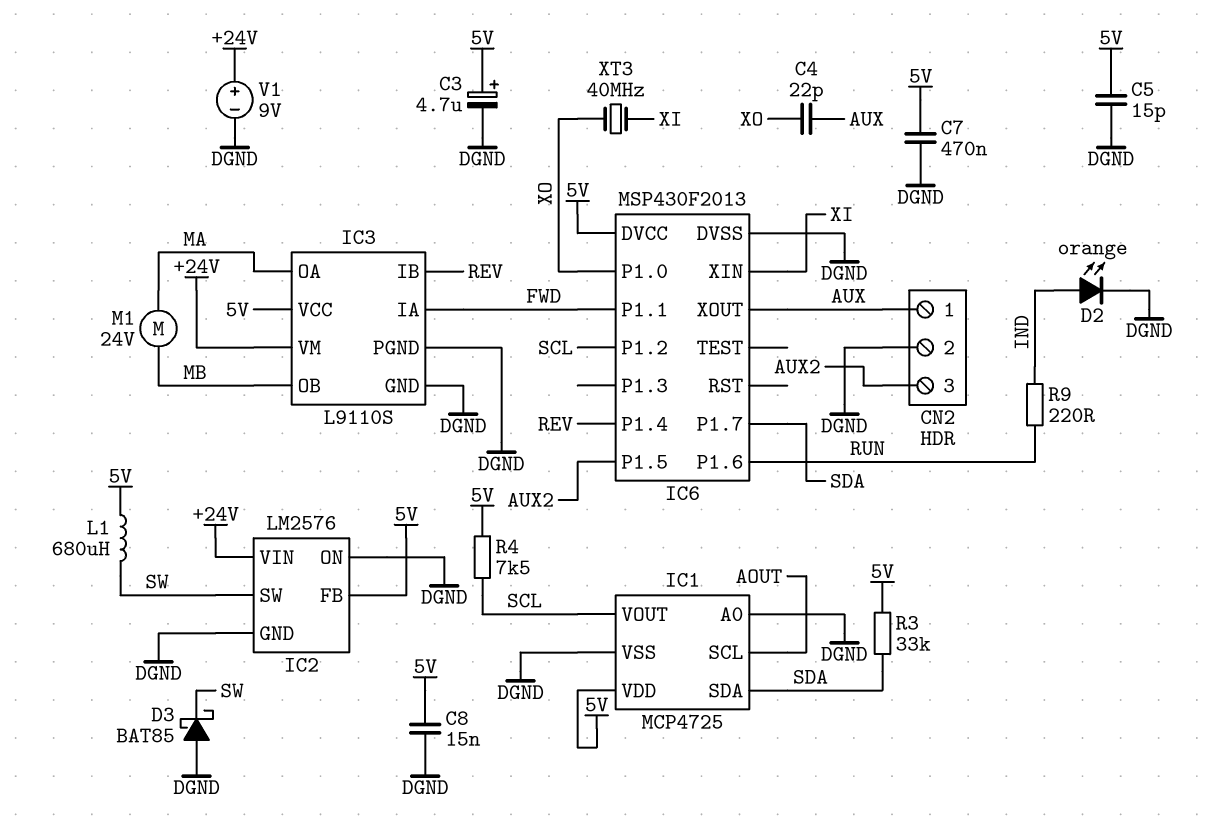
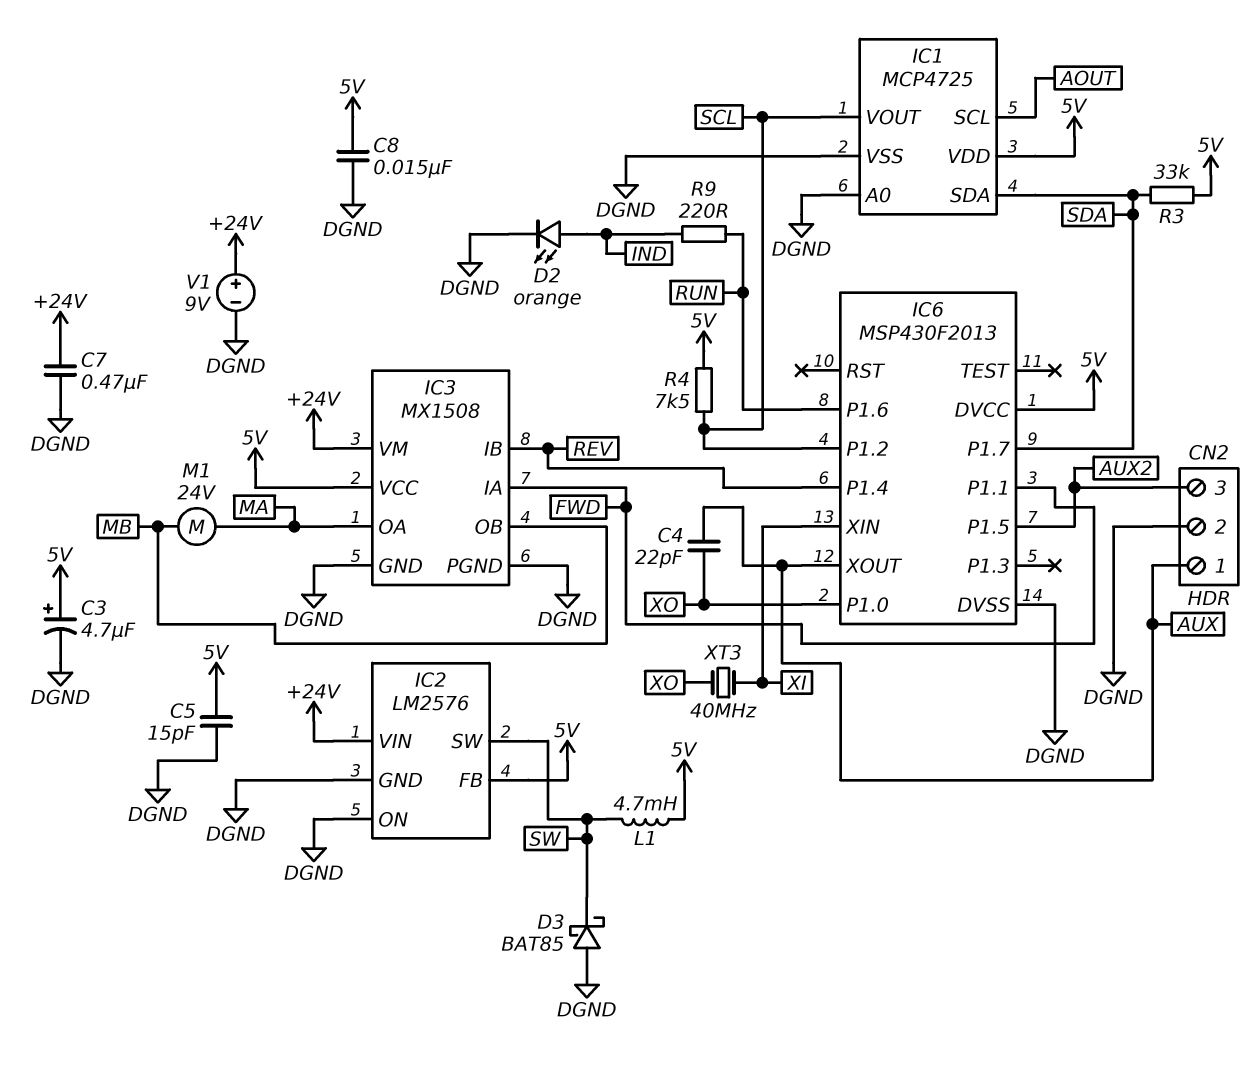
C7: 470nF (5V, DGND) -> 470nF (+24V, DGND)
IC3: L9110S -> MX1508
L1: 680uH (5V, SW) -> 4.7mH (5V, SW)

